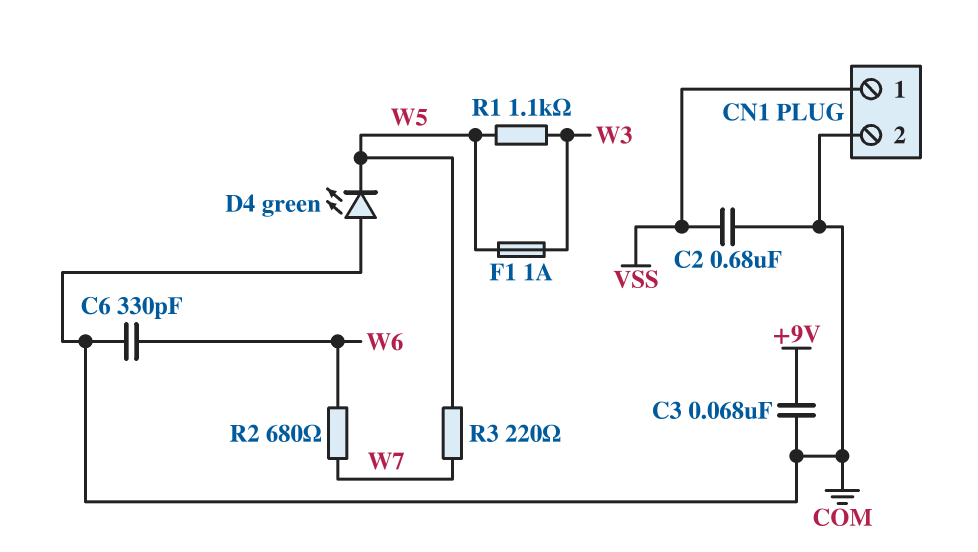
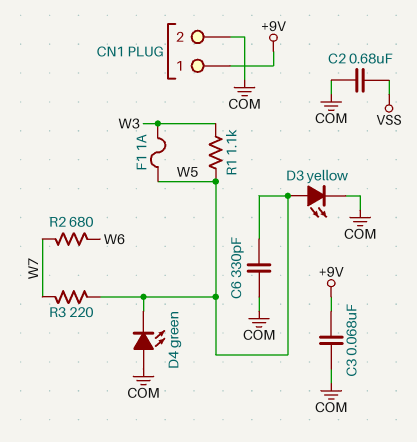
C6: 330pF (COM, W6) -> 330pF (COM, W5)
CN1 pin 1: VSS -> +9V
D3: none -> LED yellow (A W5, K COM)

